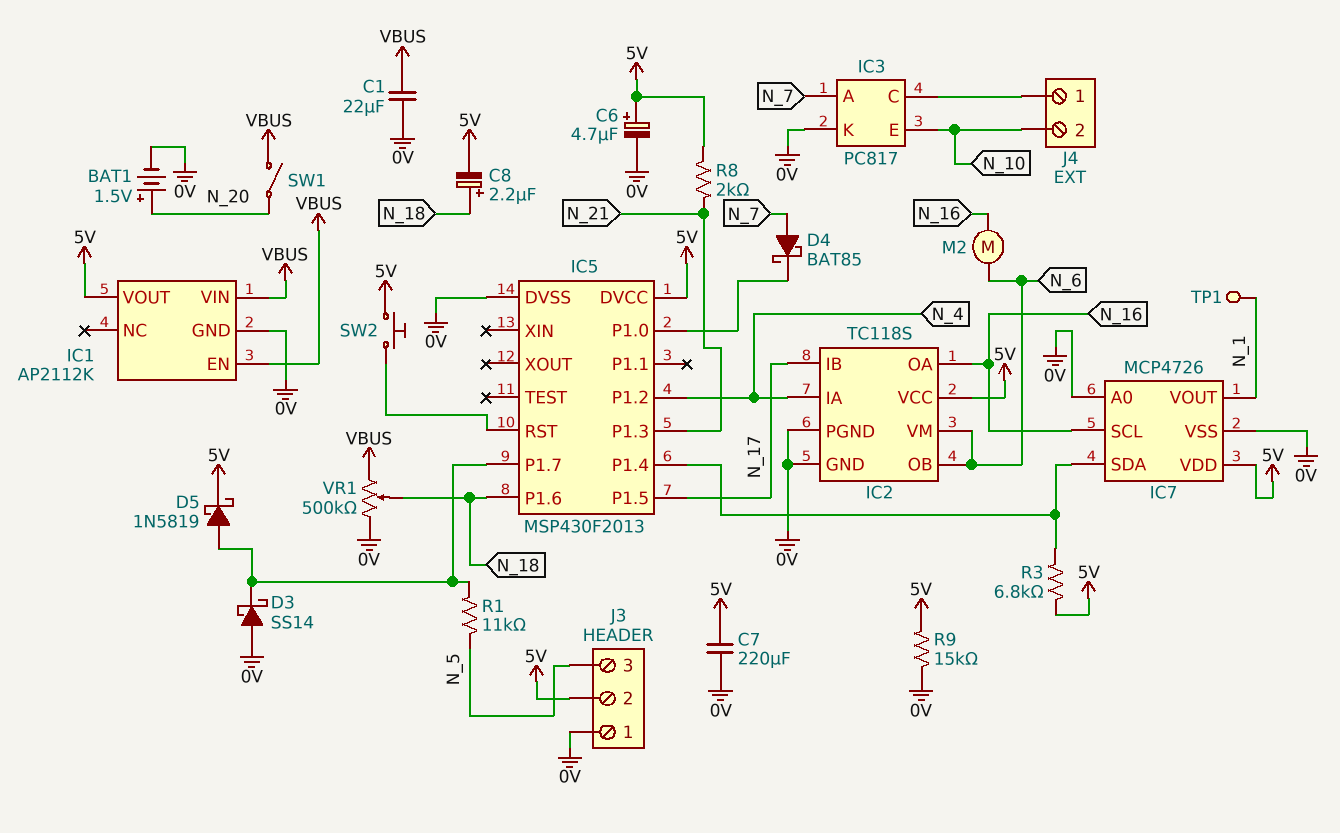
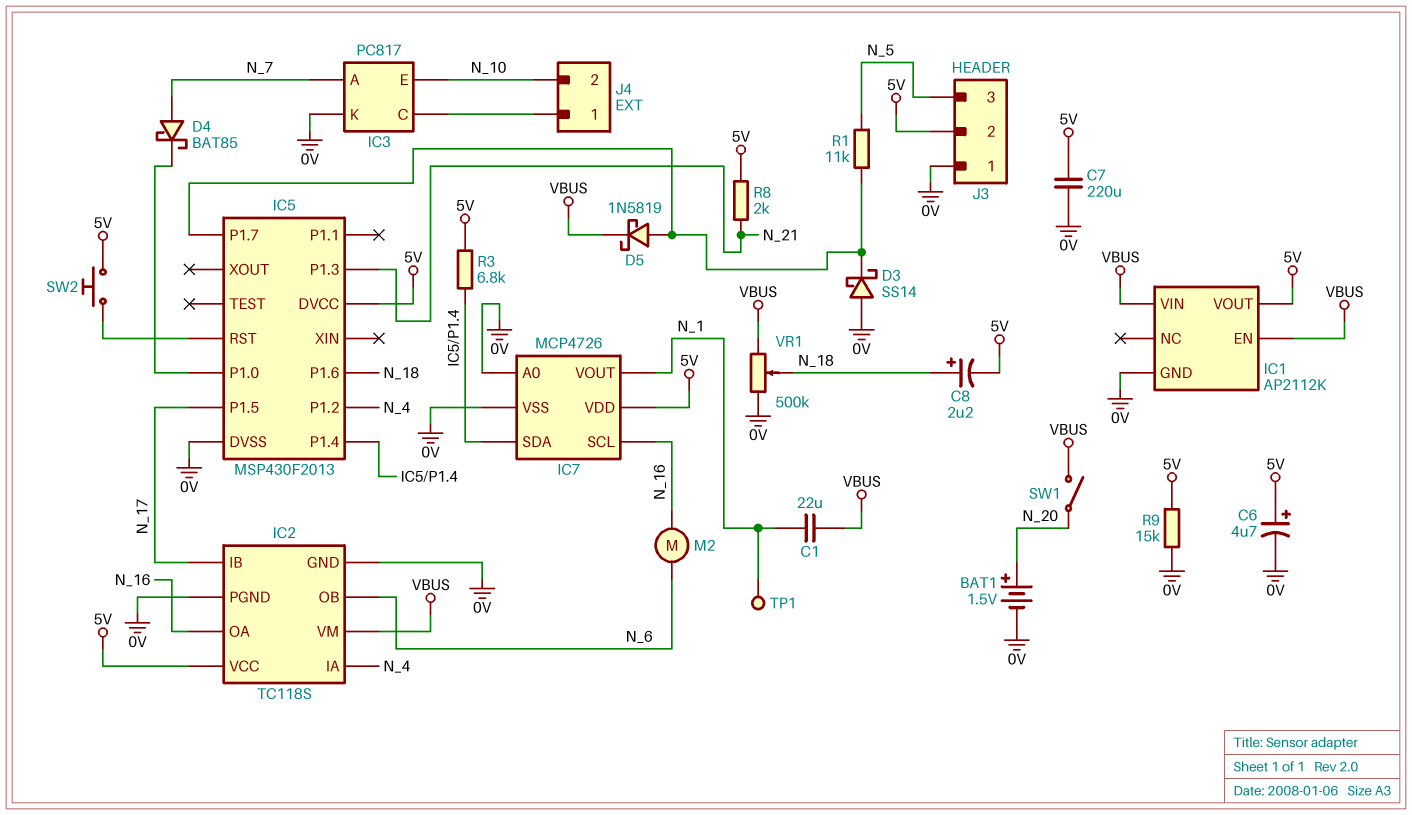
C1: 22uF (0V, VBUS) -> 22uF (N_1, VBUS)
D5: schottky 1N5819 (A IC5/P1.7, K 5V) -> schottky 1N5819 (A IC5/P1.7, K VBUS)
IC2 pin VM: N_6 -> VBUS

